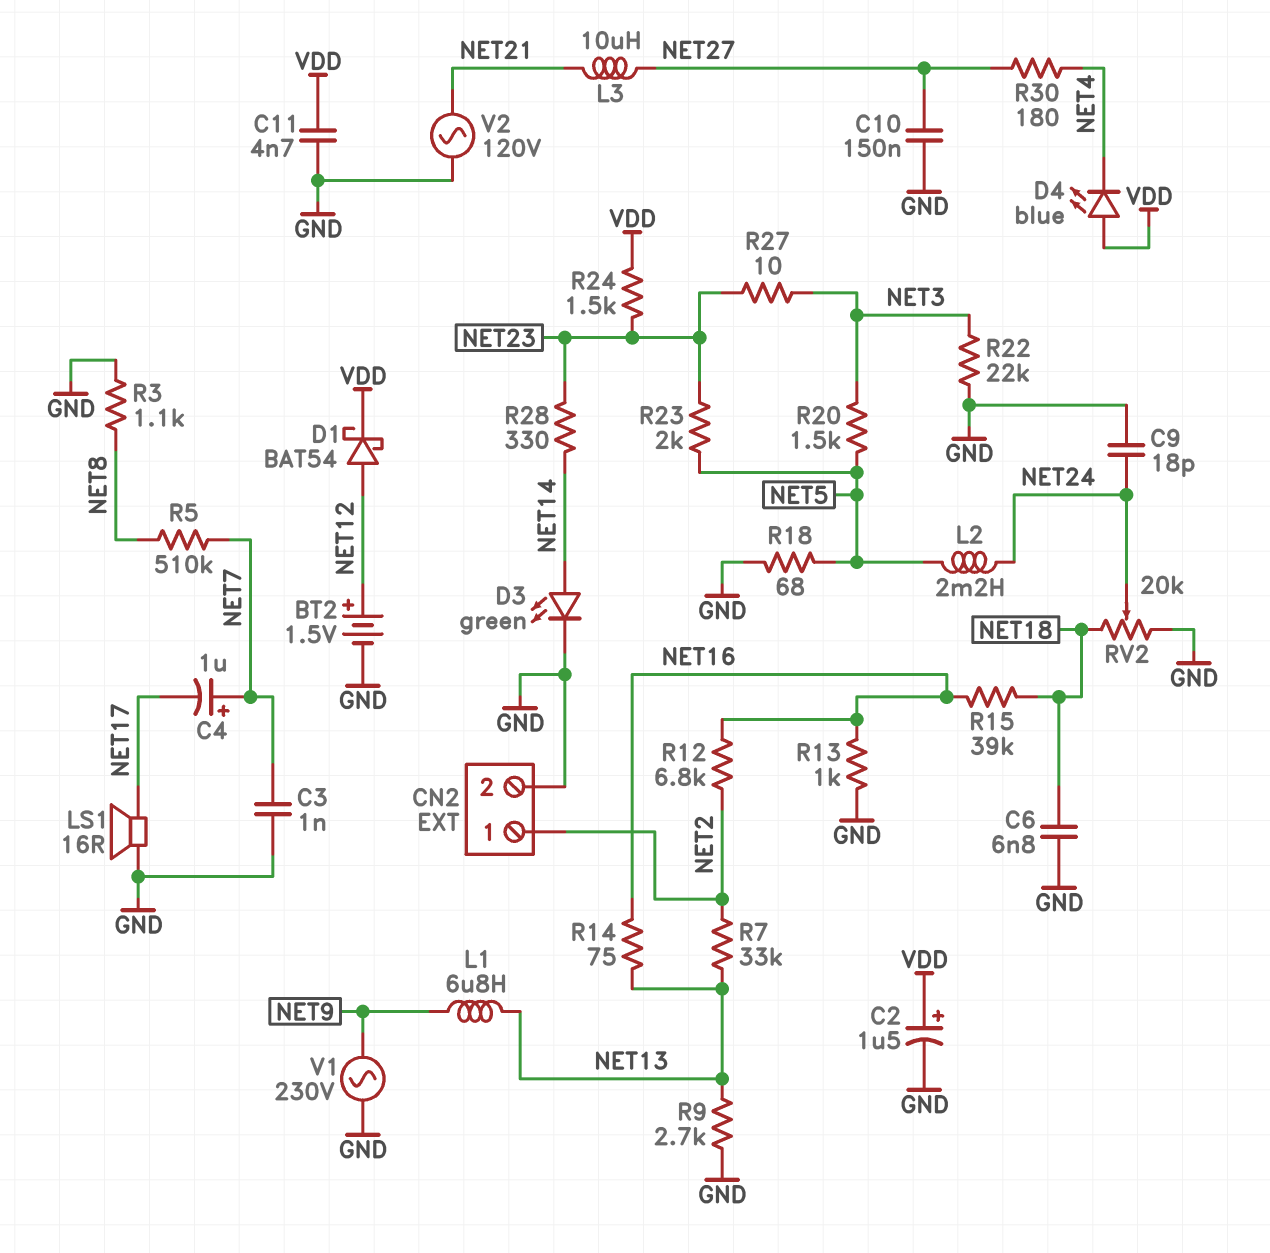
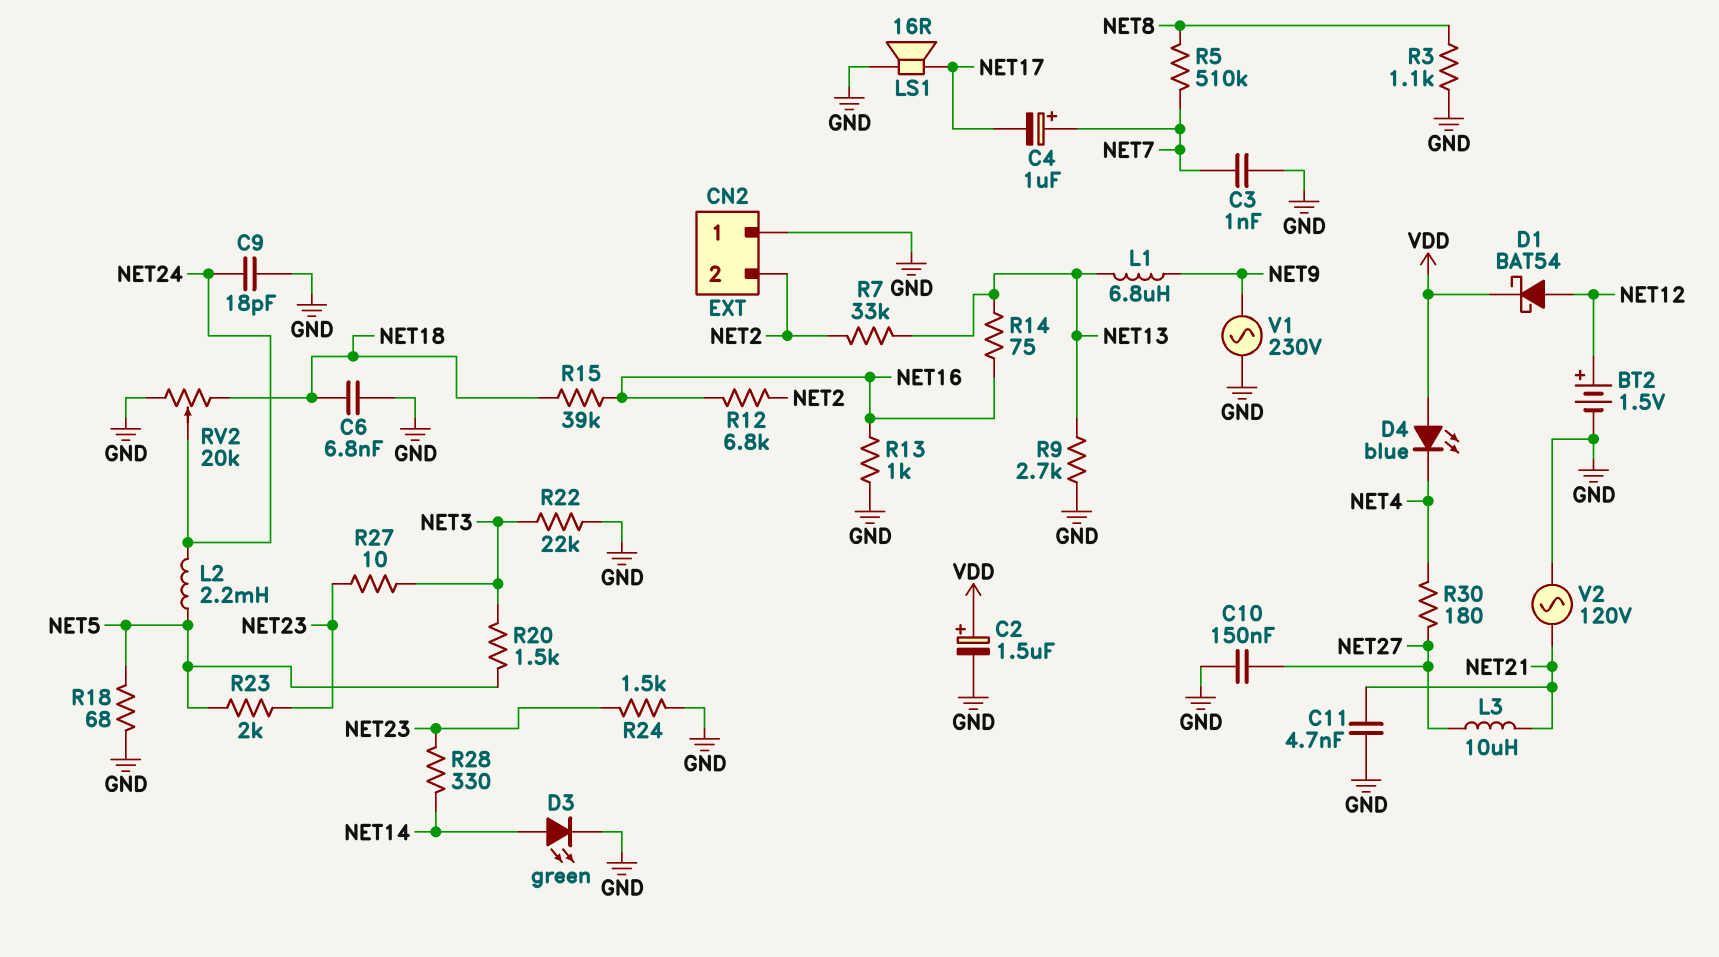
C11: 4.7nF (GND, VDD) -> 4.7nF (GND, NET21)
CN2 pin 1: NET2 -> GND
CN2 pin 2: GND -> NET2
R24: 1.5k (NET23, VDD) -> 1.5k (GND, NET23)

